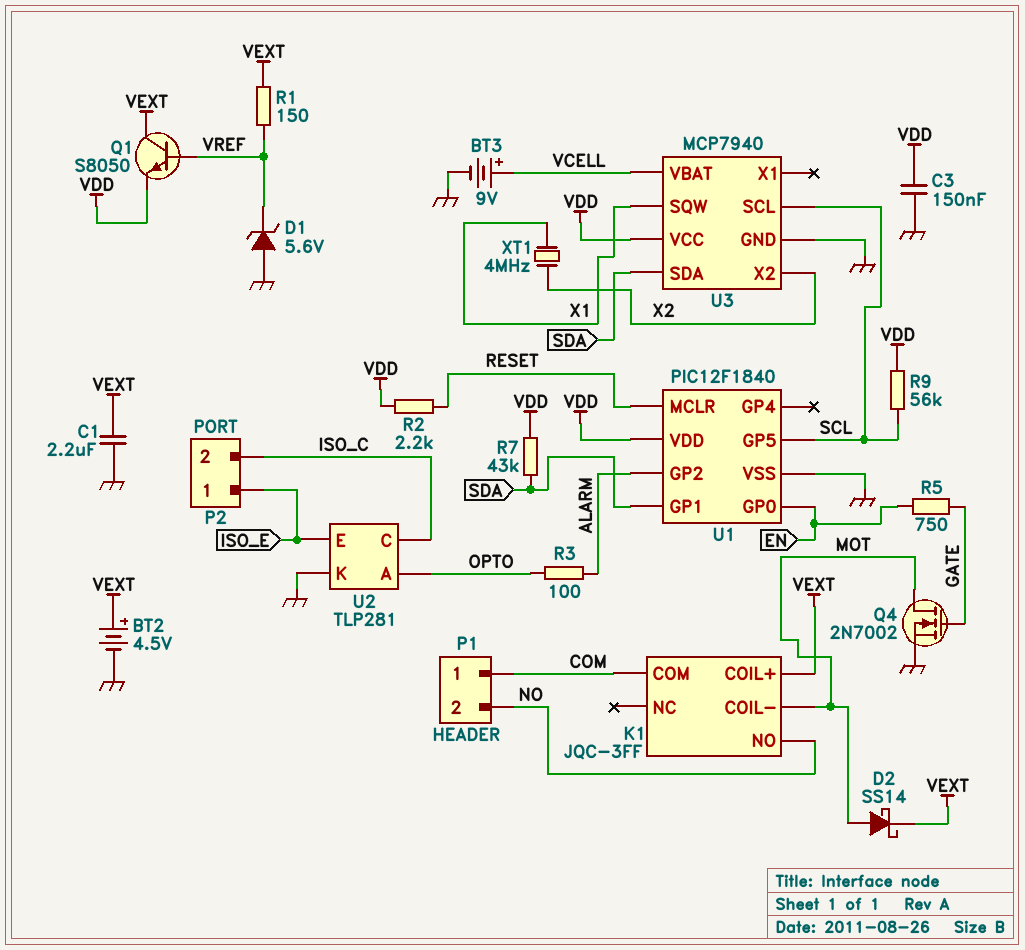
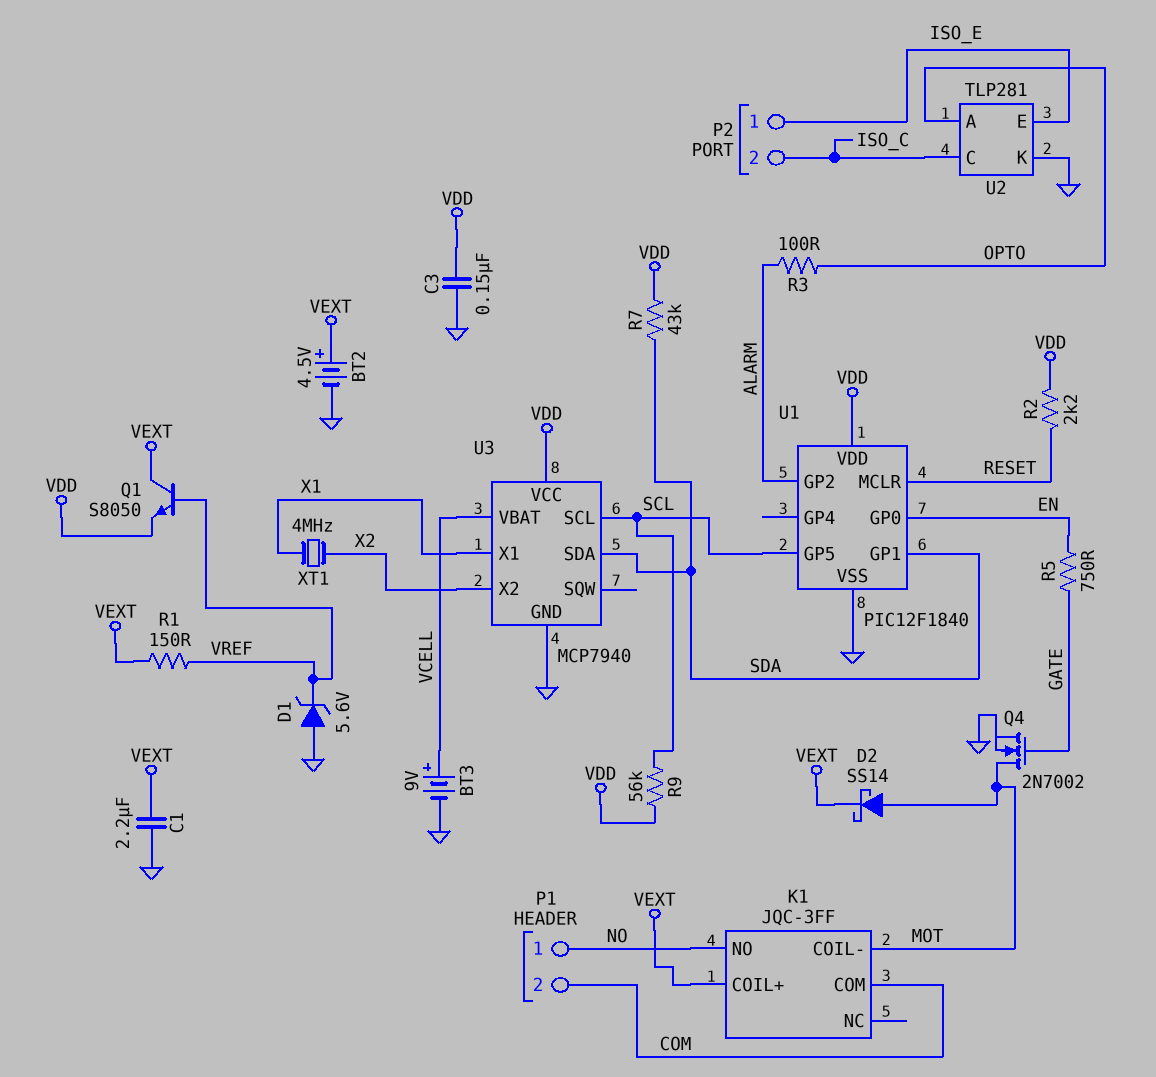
P1 pin 1: COM -> NO
P1 pin 2: NO -> COM
U3 pin SQW: X1 -> none
U3 pin X1: none -> X1

